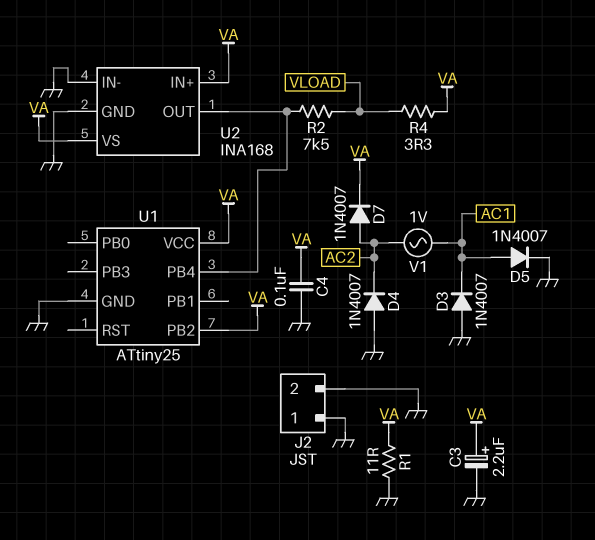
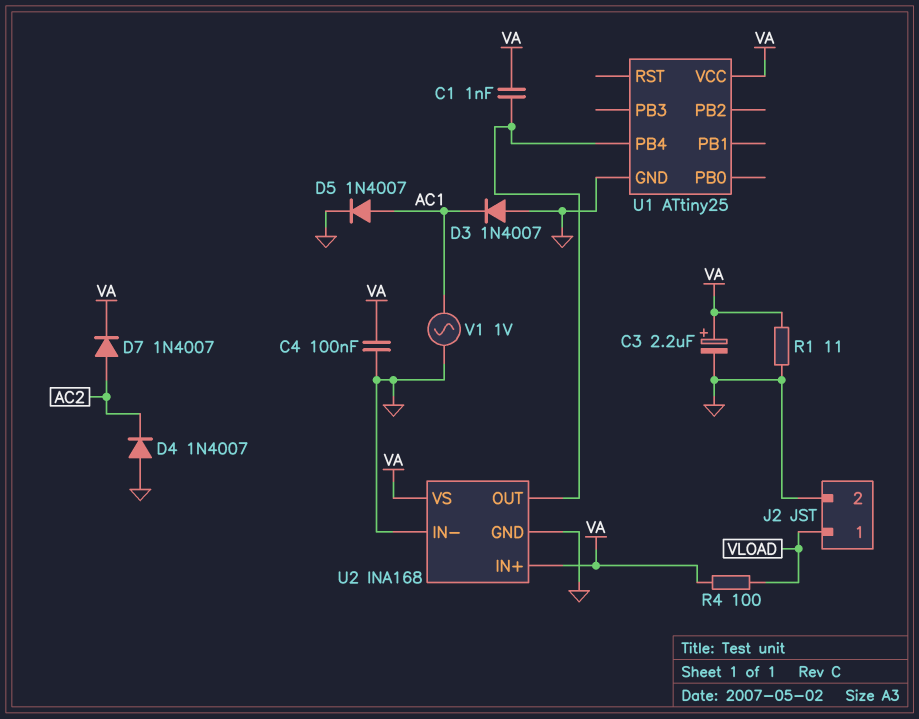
C1: none -> 1nF (U1/PB4, VA)
J2 pin 1: GND -> VLOAD
R2: 7.5k (U1/PB4, VLOAD) -> none
R4: 3.3 (VA, VLOAD) -> 100 (VA, VLOAD)
U1 pin PB2: VA -> none
V1: AC 1V (AC1, AC2) -> AC 1V (AC1, GND)

